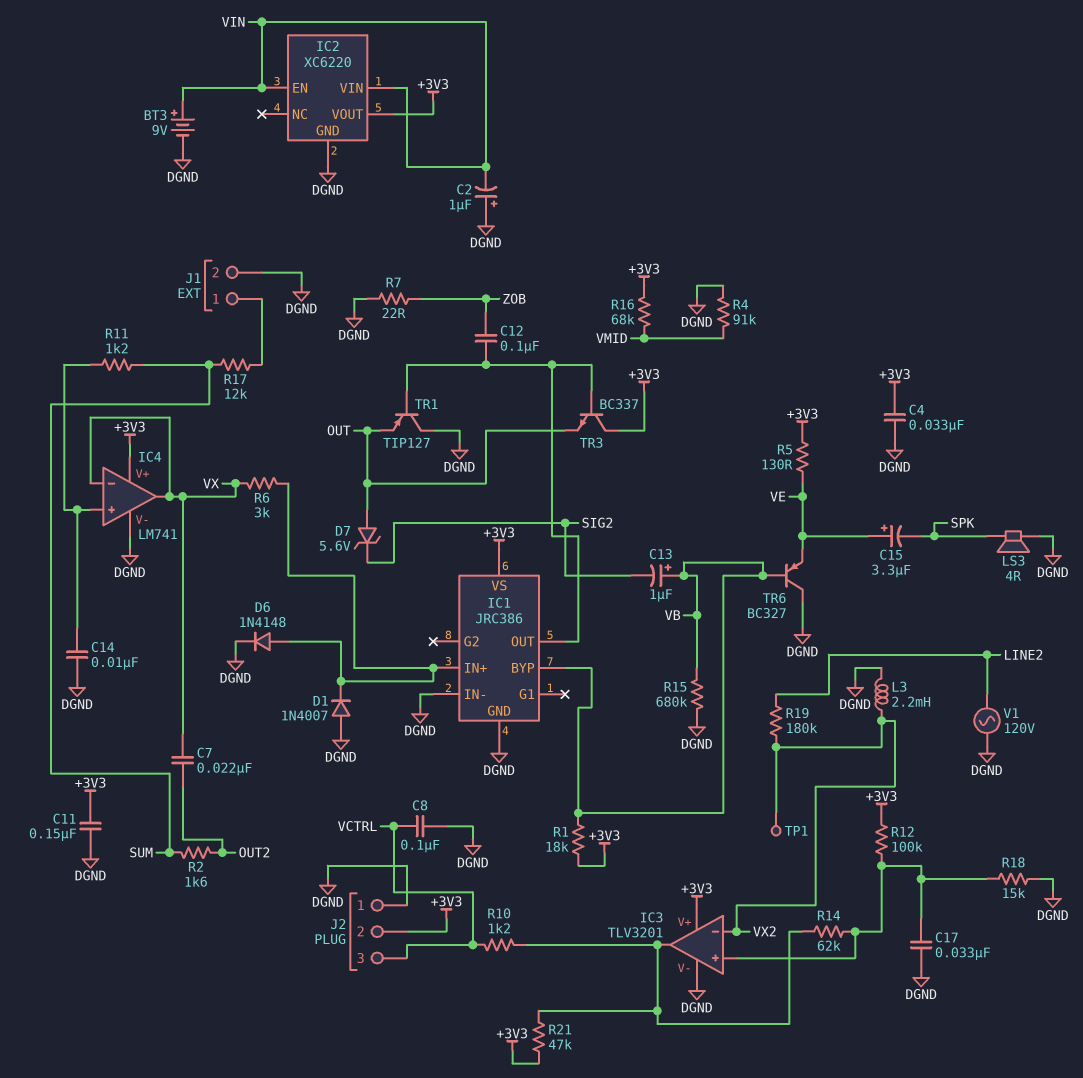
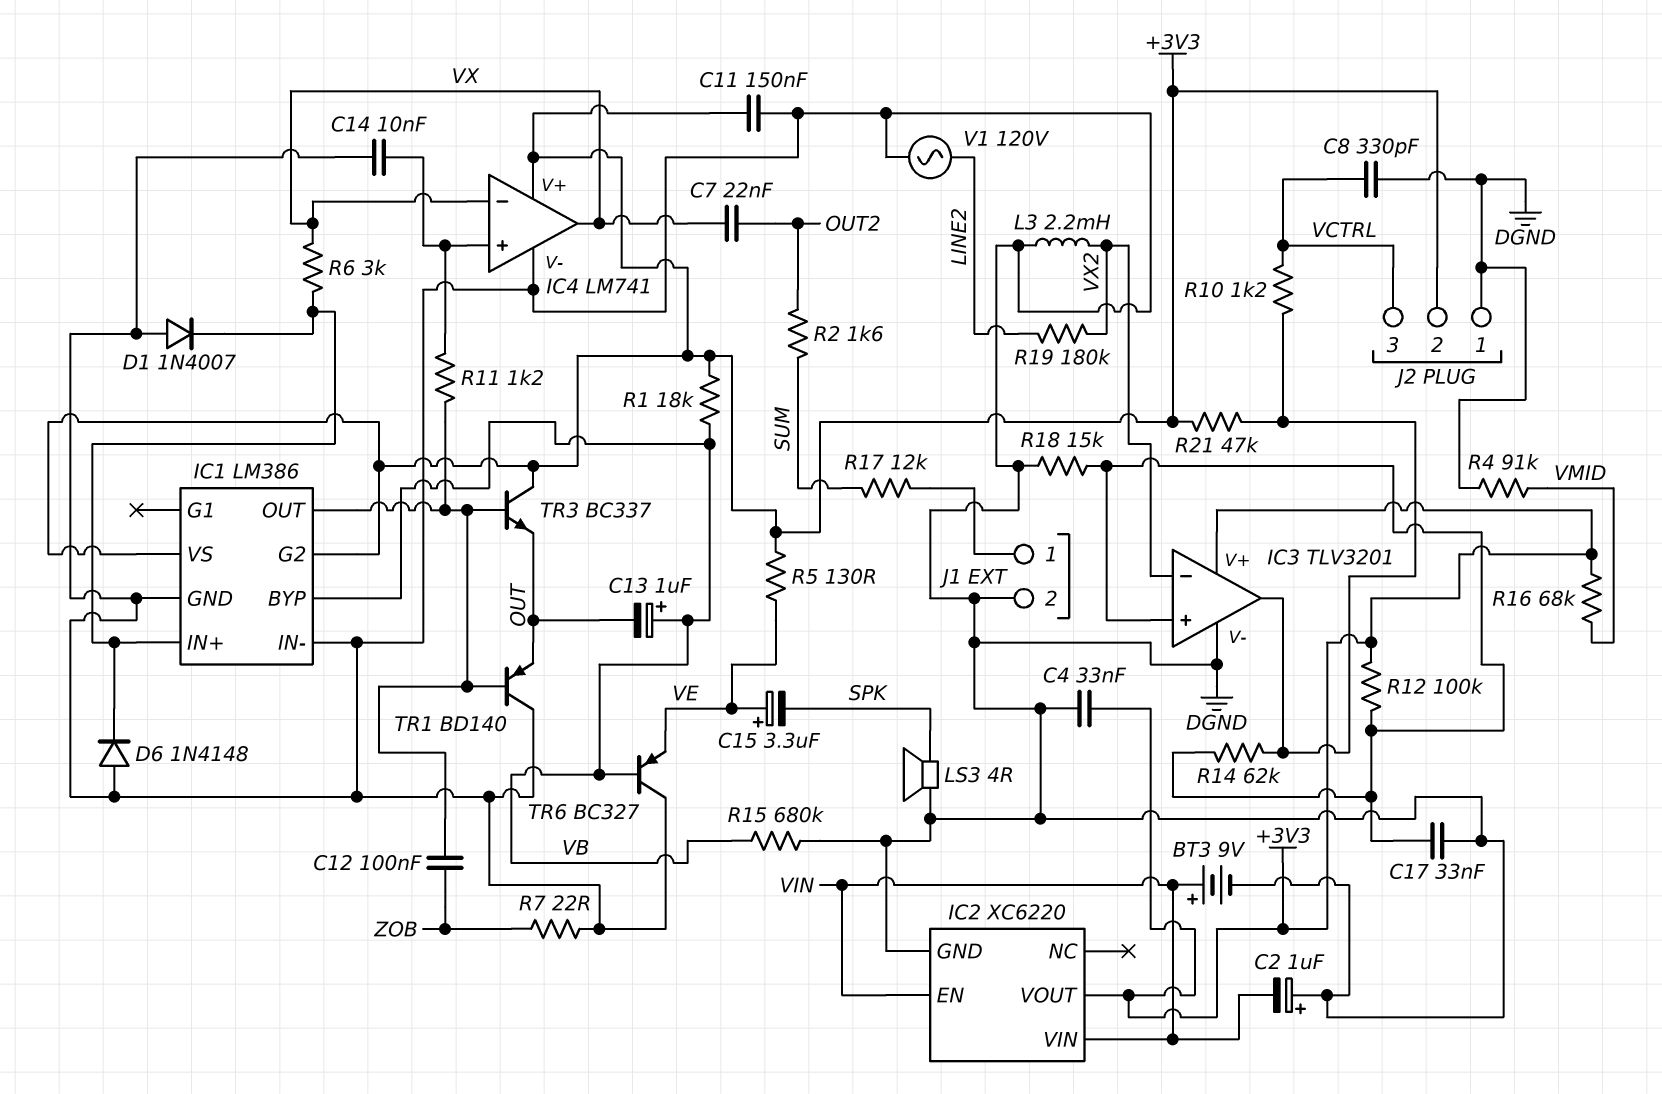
C8: 100nF (DGND, VCTRL) -> 330pF (DGND, VCTRL)
C13: 1uF (plus VB, minus SIG2) -> 1uF (plus VB, minus OUT)
D6: diode 1N4148 (A IC1/IN+, K DGND) -> diode 1N4148 (A DGND, K IC1/IN+)
D7: zener 5.6V (A OUT, K SIG2) -> none
IC1: JRC386 -> LM386
IC1 pin G2: none -> +3V3
R11: 1.2k (IC4/in+, SUM) -> 1.2k (IC1/OUT, IC4/in+)
TP1: test point (VX2) -> none
TR1: PNP TIP127 (B IC1/OUT, C DGND, E OUT) -> PNP BD140 (B IC1/OUT, C DGND, E OUT)

